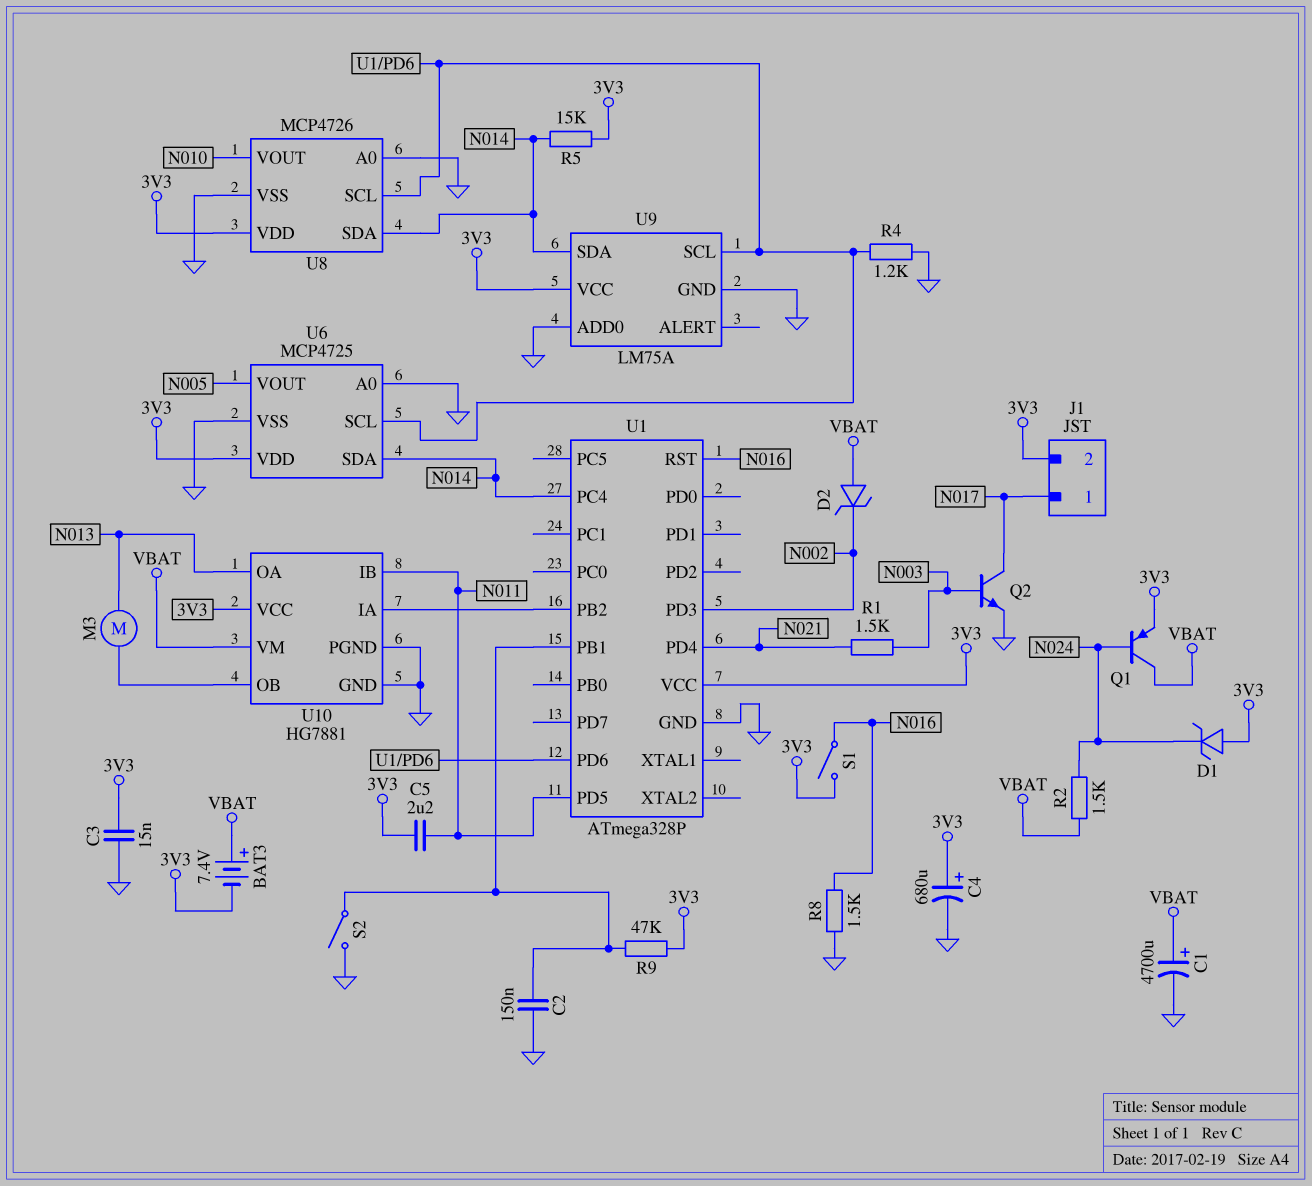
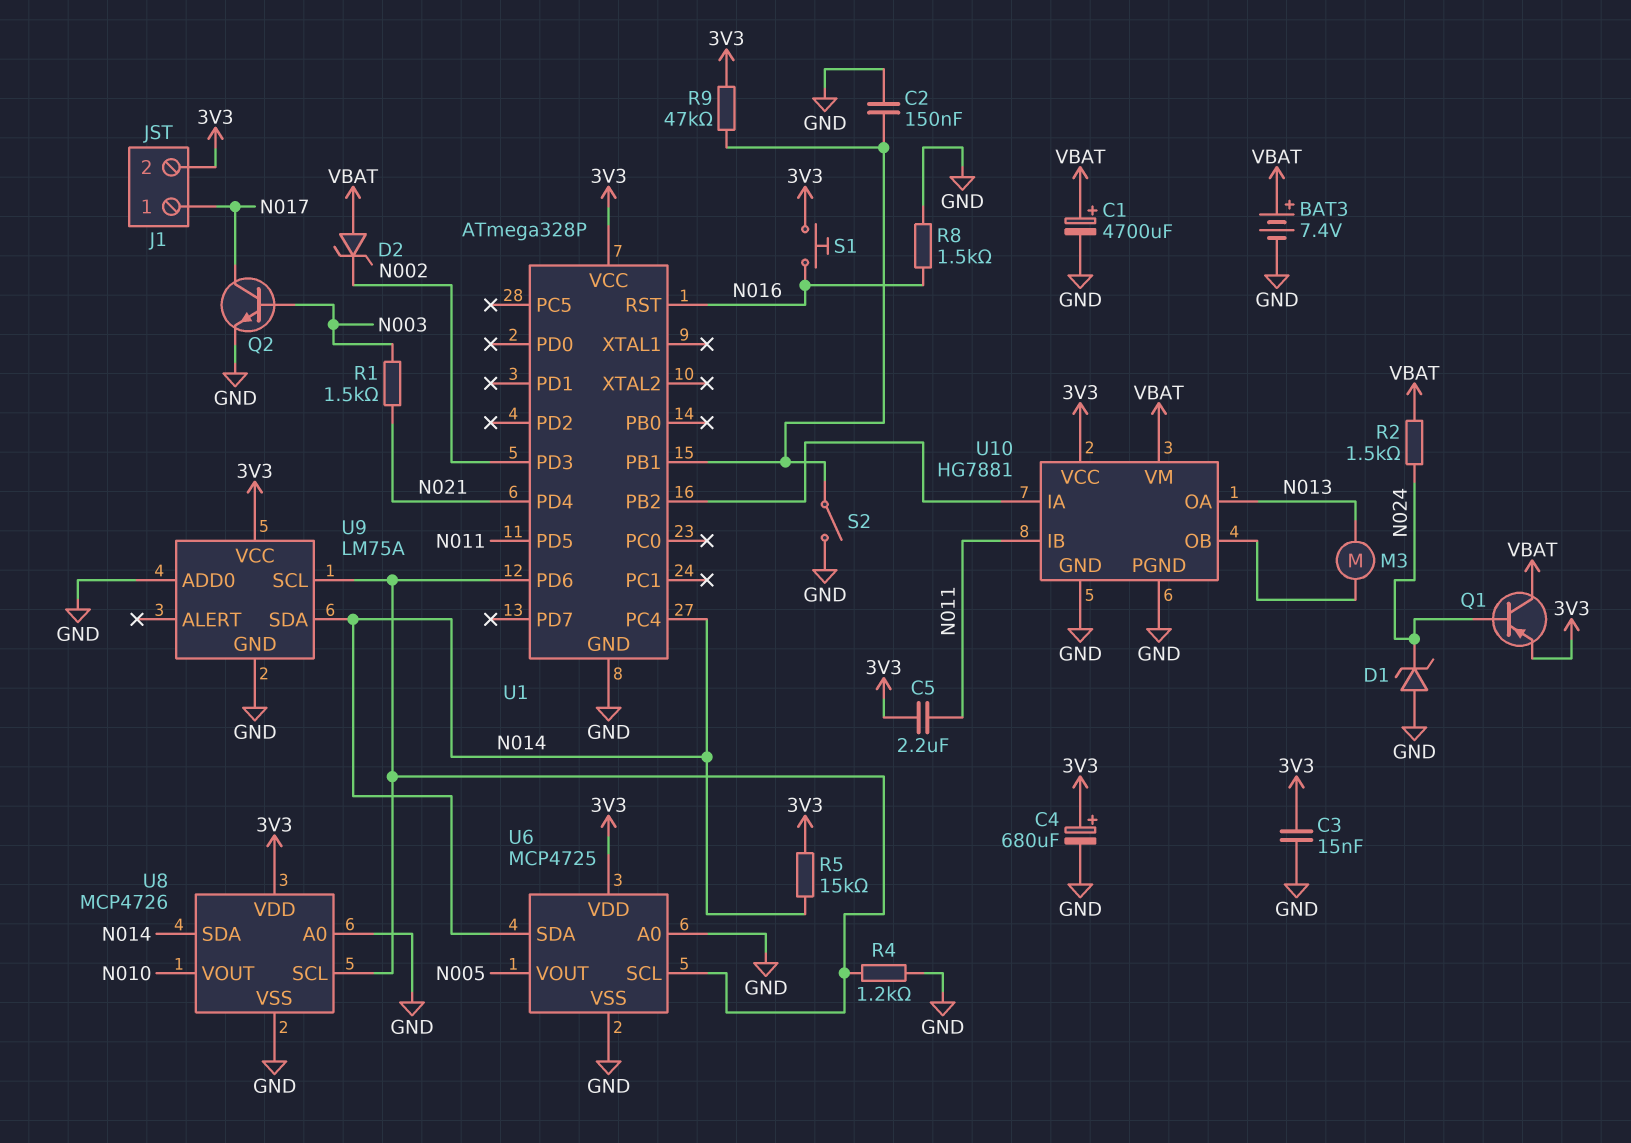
BAT3: 7.4V (plus VBAT, minus 3V3) -> 7.4V (plus VBAT, minus GND)
D1: zener (A 3V3, K N024) -> zener (A GND, K N024)
S1: switch (3V3, N016) -> button (3V3, N016)

